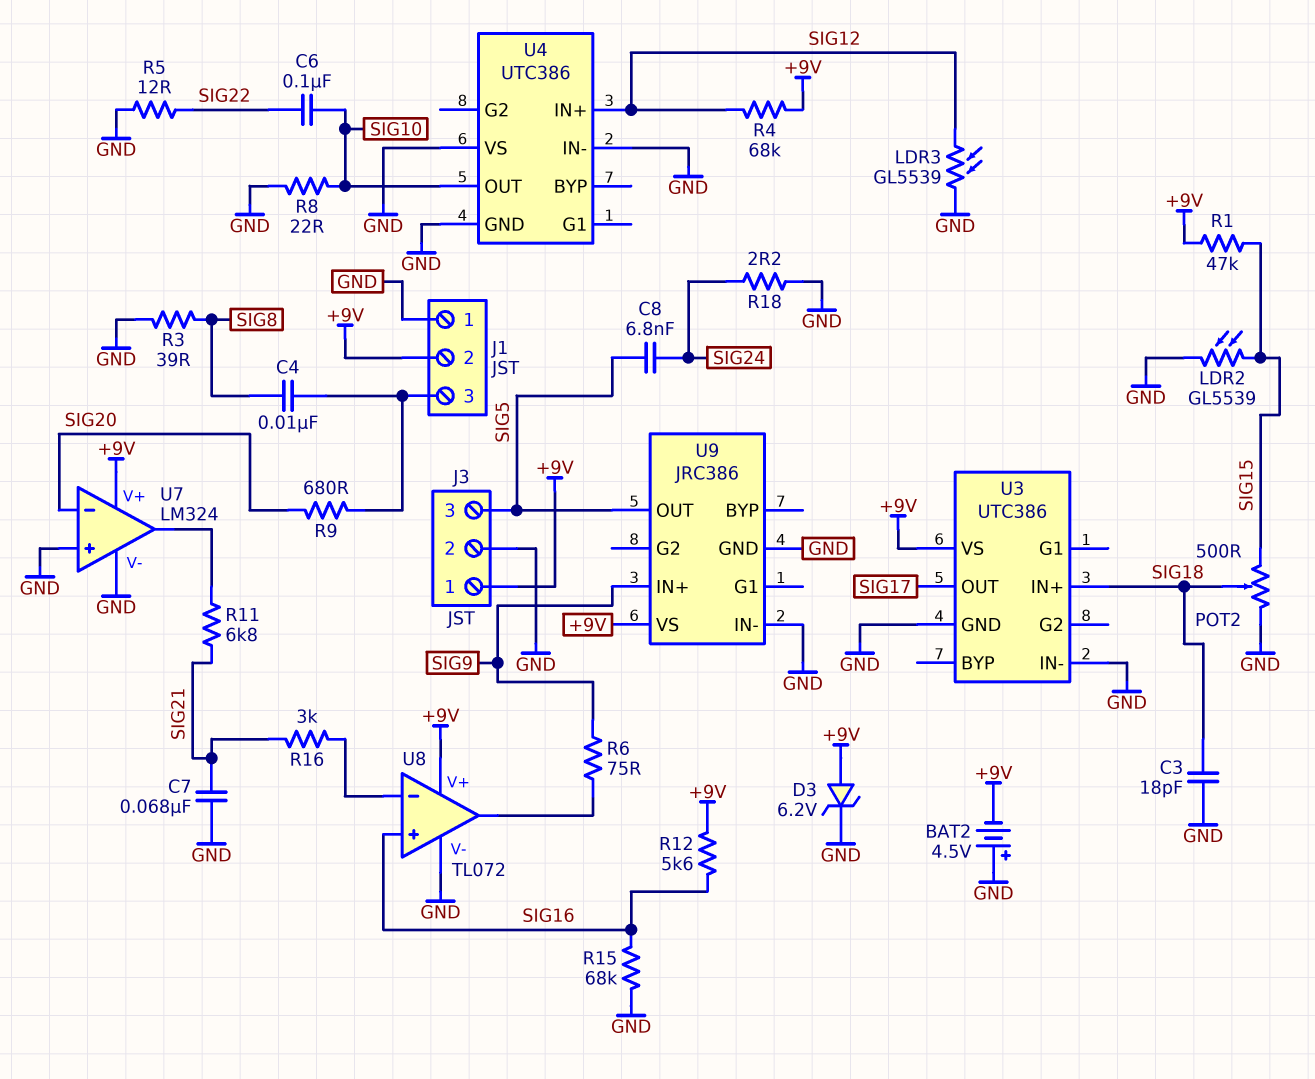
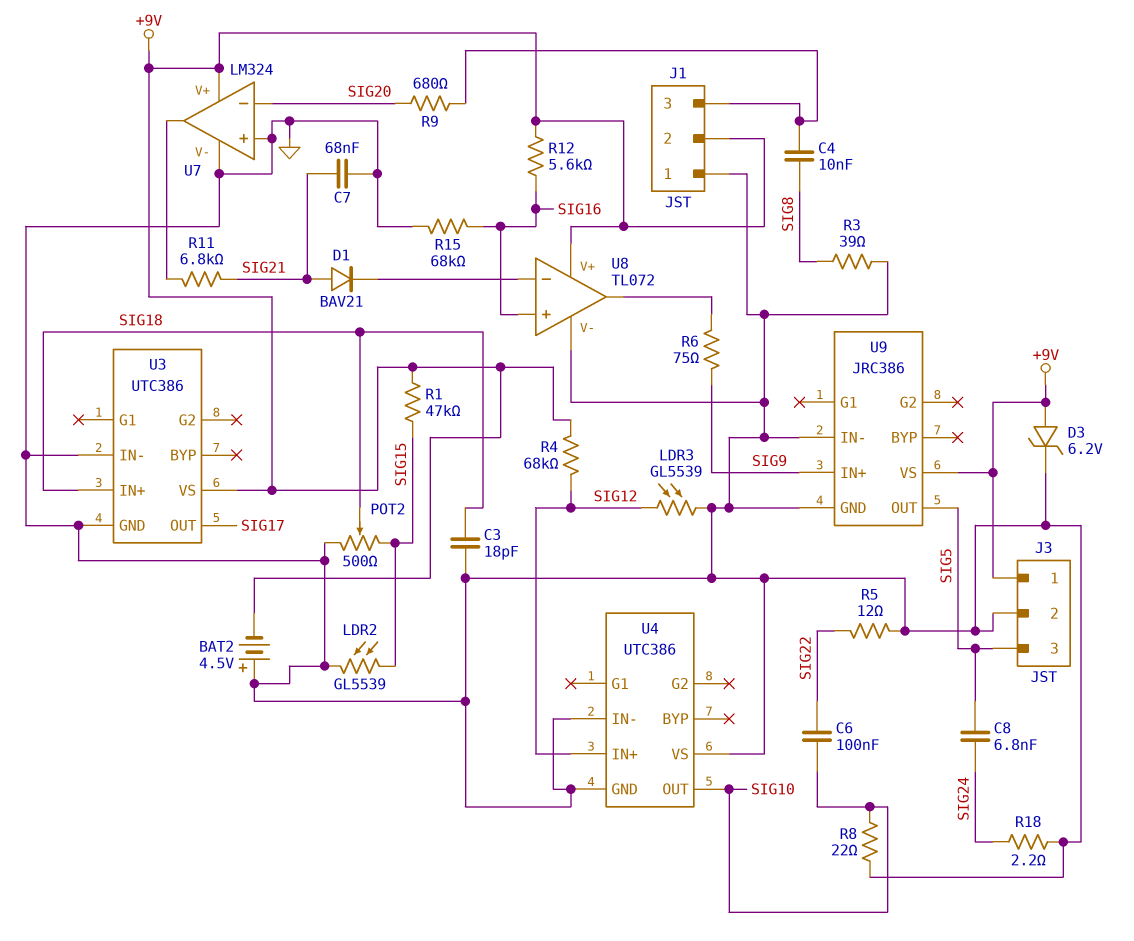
D1: none -> diode BAV21 (A SIG21, K U8/in-)
R16: 3k (SIG21, U8/in-) -> none

